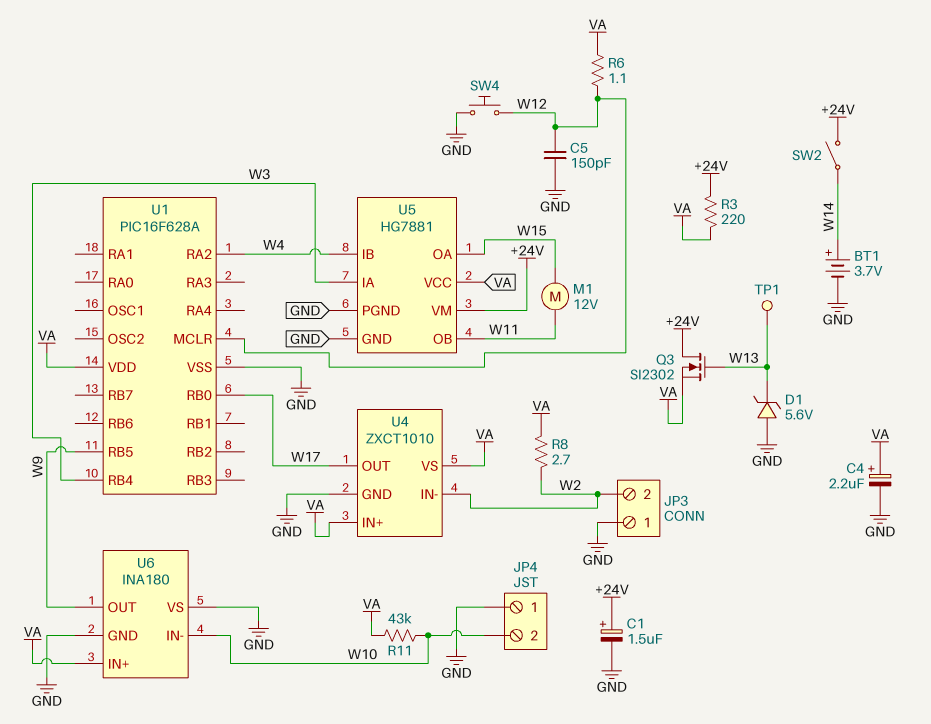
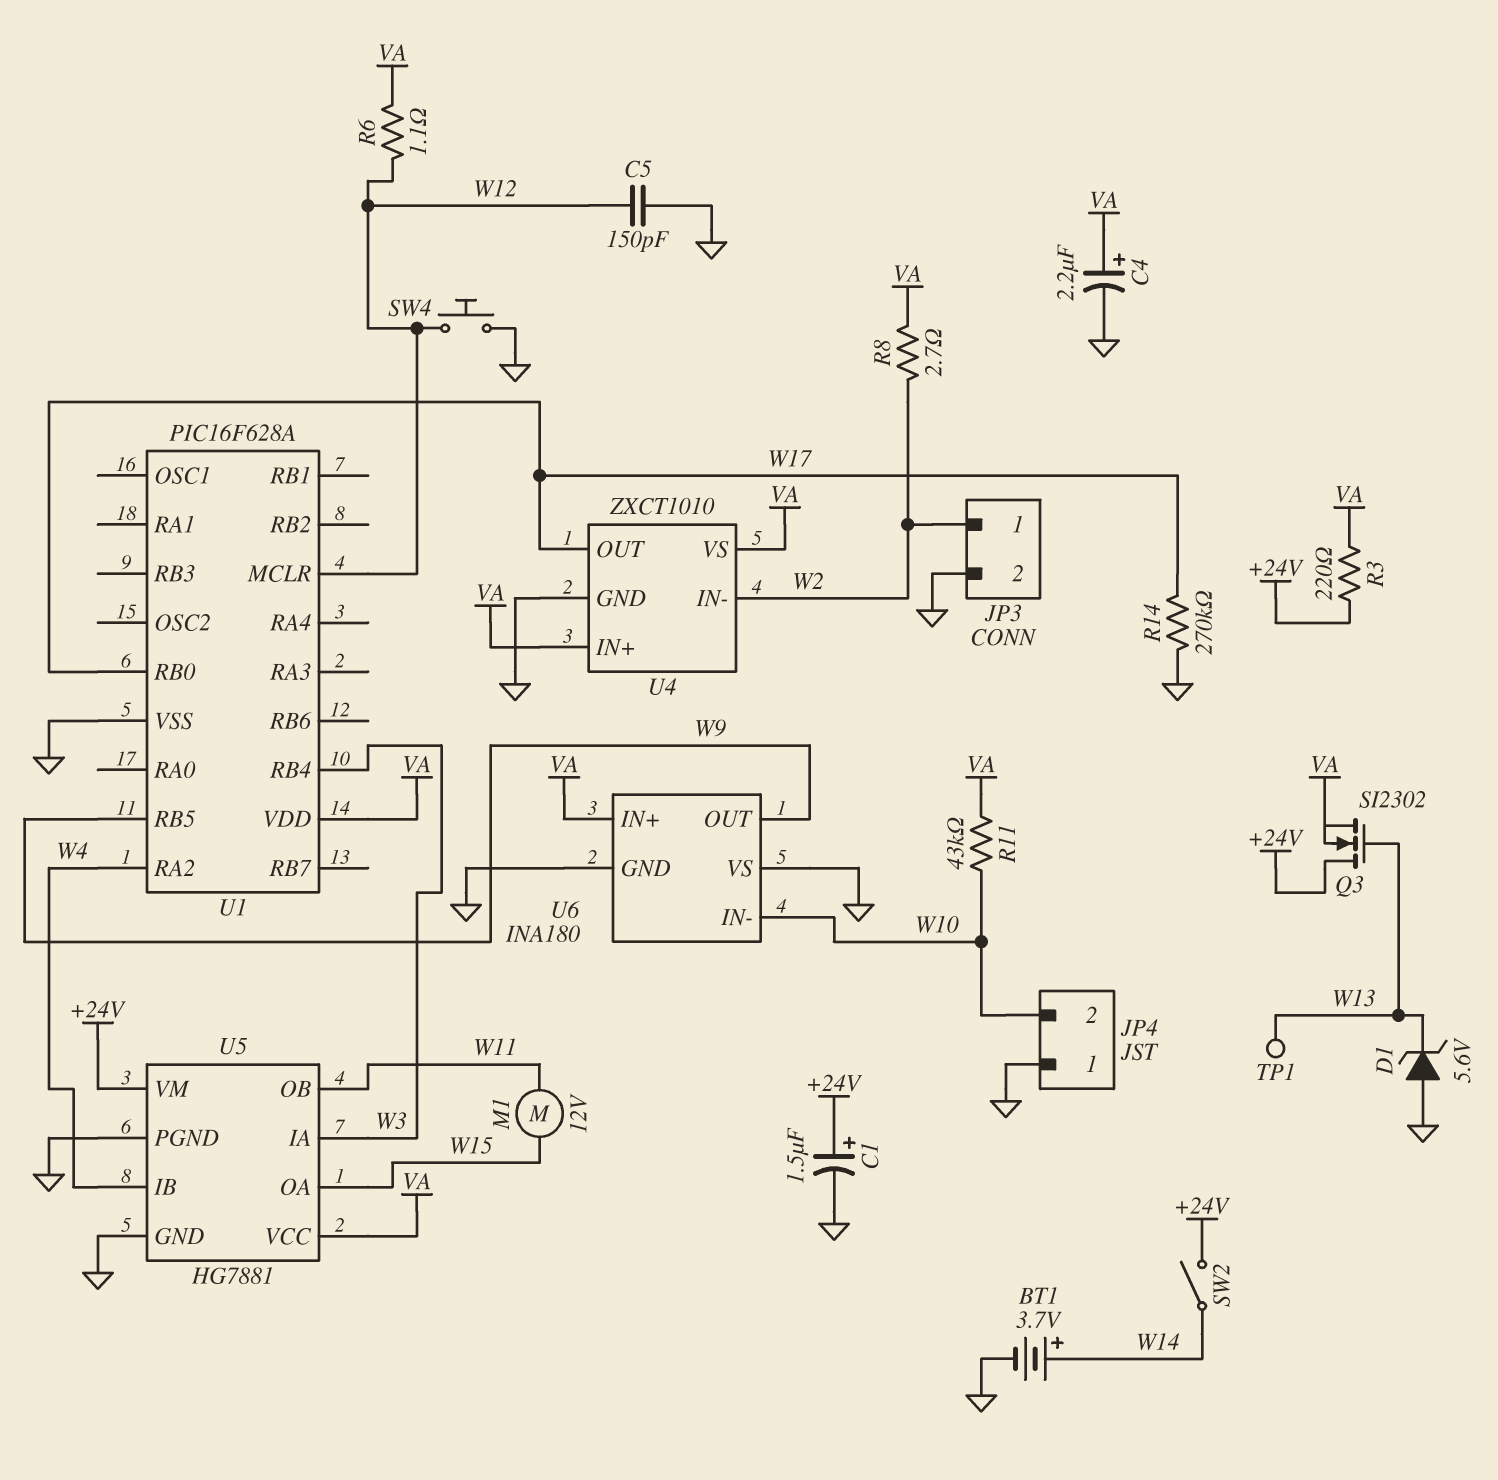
JP3 pin 1: GND -> W2
JP3 pin 2: W2 -> GND
R14: none -> 270k (GND, W17)

